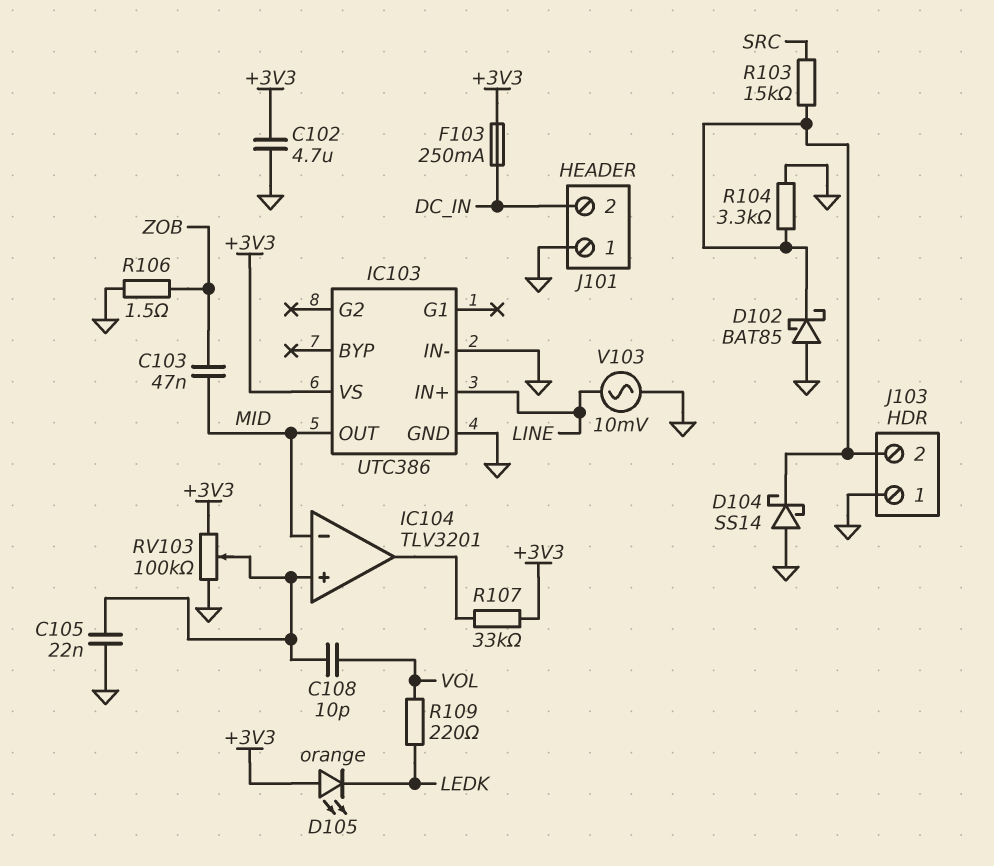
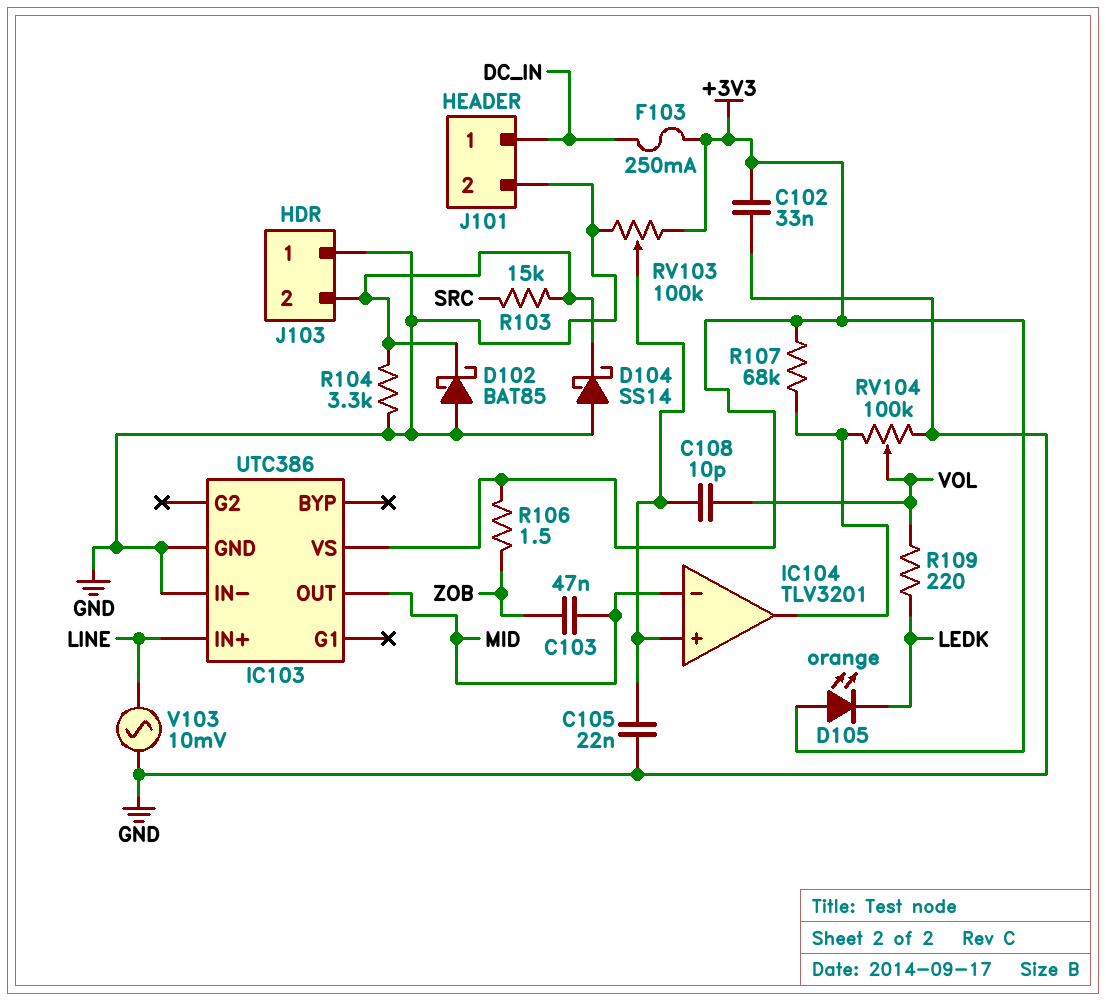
C102: 4.7uF (+3V3, GND) -> 33nF (+3V3, GND)
J101 pin 1: GND -> DC_IN
J101 pin 2: DC_IN -> GND
R106: 1.5 (GND, ZOB) -> 1.5 (+3V3, ZOB)
R107: 33k (+3V3, IC104/out) -> 68k (+3V3, IC104/out)
RV104: none -> 100k (GND, IC104/out, wiper VOL)

